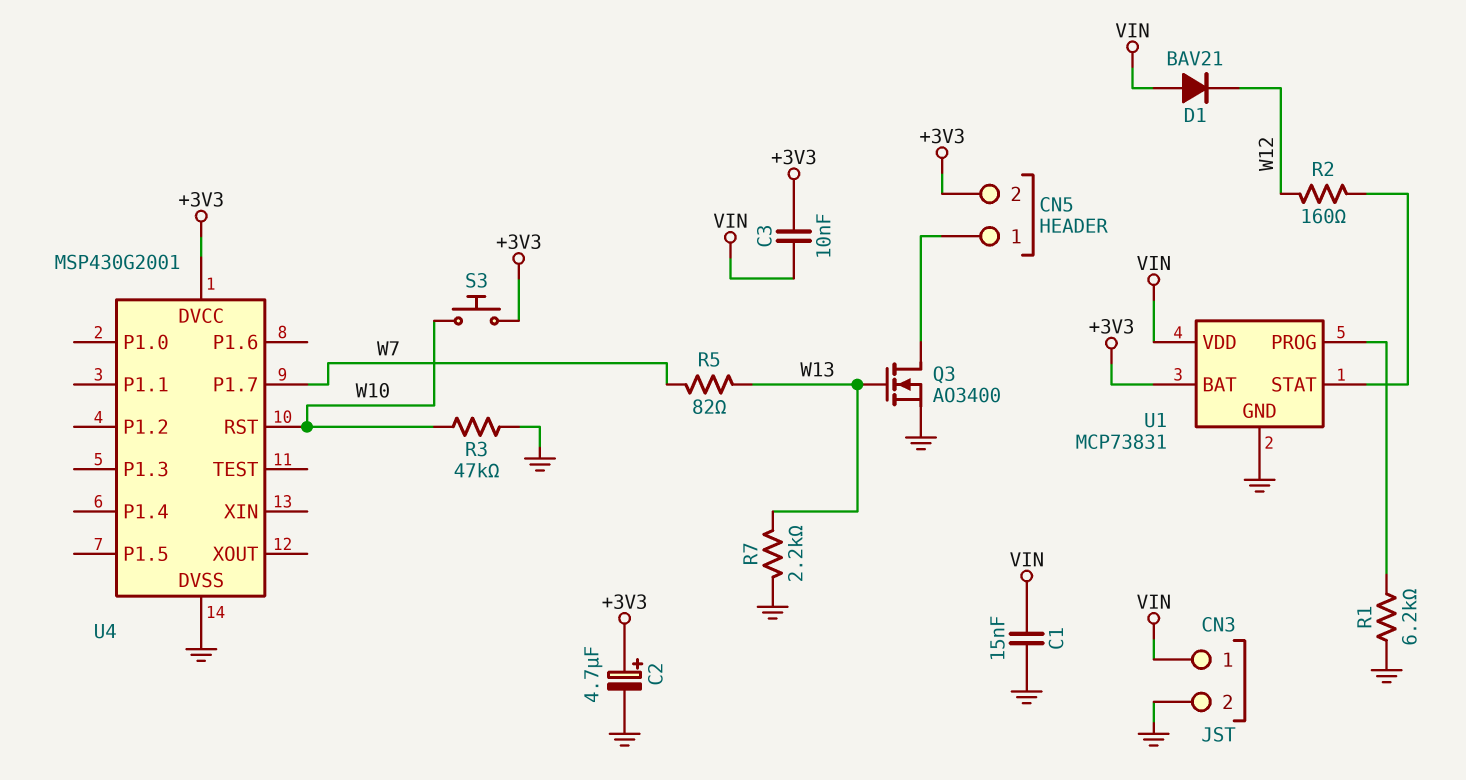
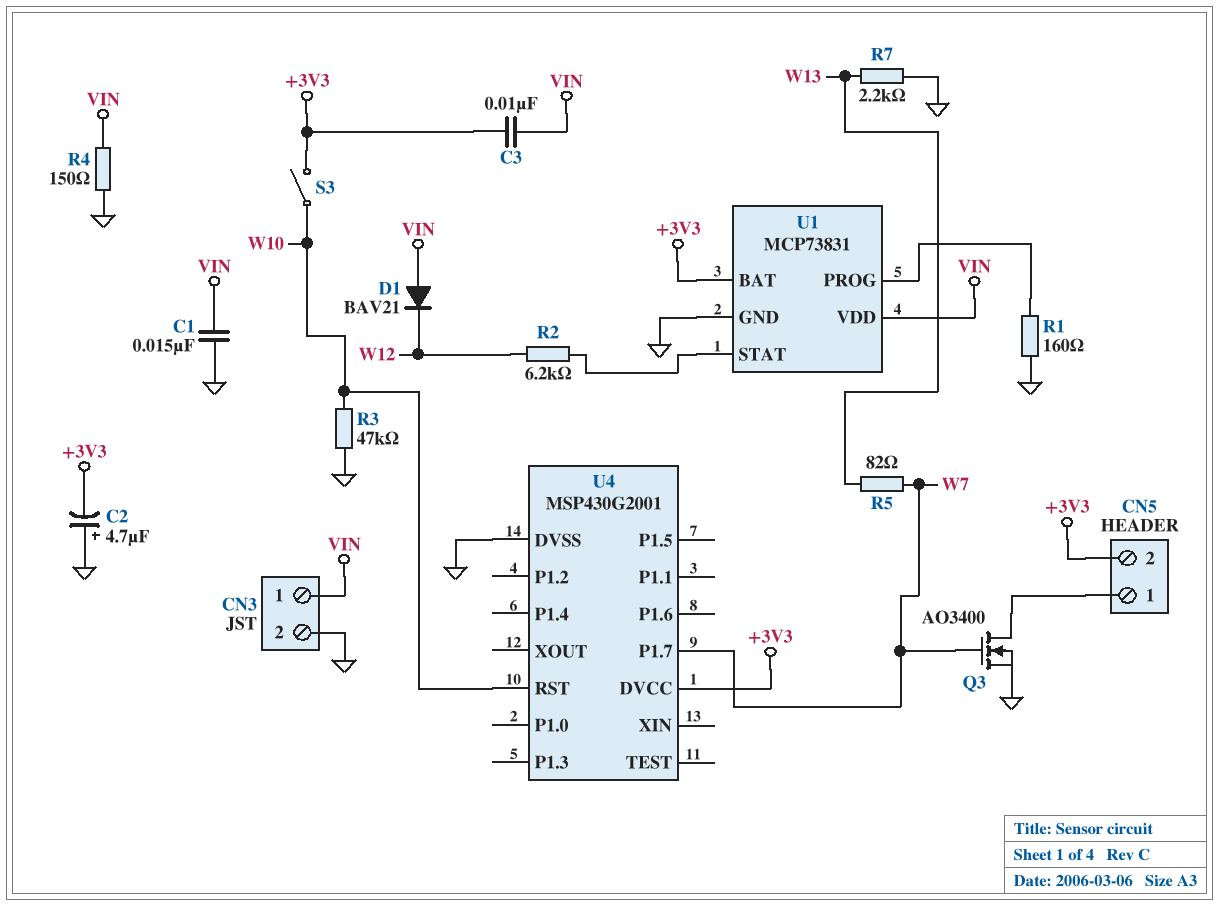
C2: 4.7uF (plus +3V3, minus GND) -> 4.7uF (plus GND, minus +3V3)
Q3: NMOS AO3400 (G W13, D CN5/1, S GND) -> NMOS AO3400 (G W7, D CN5/1, S GND)
R1: 6.2k (GND, U1/PROG) -> 160 (GND, U1/PROG)
R2: 160 (U1/STAT, W12) -> 6.2k (U1/STAT, W12)
R4: none -> 150 (GND, VIN)
S3: button (+3V3, W10) -> switch (+3V3, W10)

